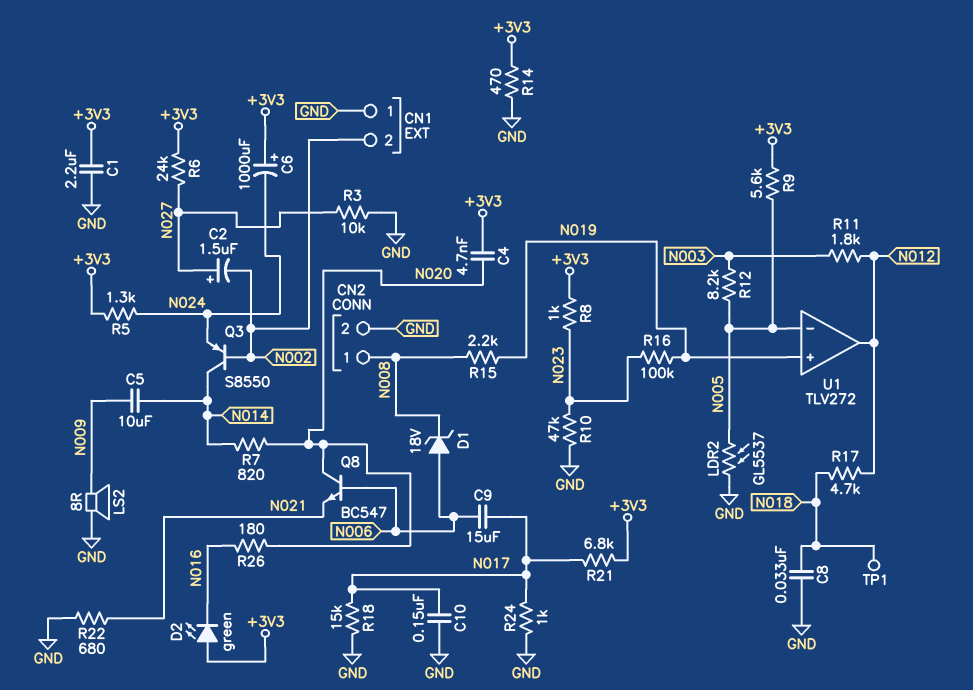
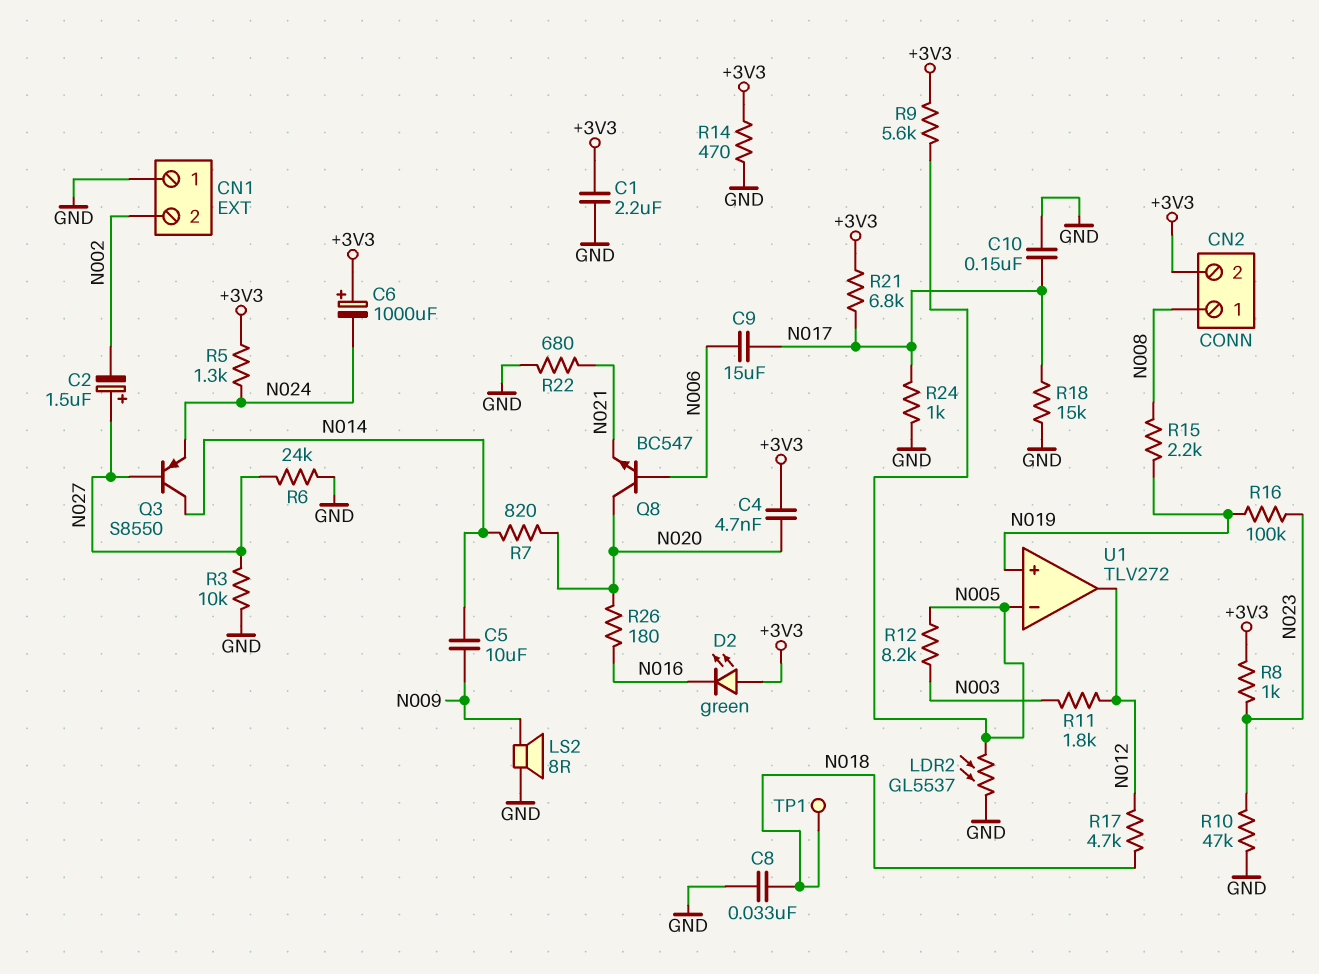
CN2 pin 2: GND -> +3V3
D1: zener 18V (A N006, K N008) -> none
Q3: PNP S8550 (B N002, C N014, E N024) -> PNP S8550 (B N027, C N014, E N024)
R6: 24k (+3V3, N027) -> 24k (GND, N027)

